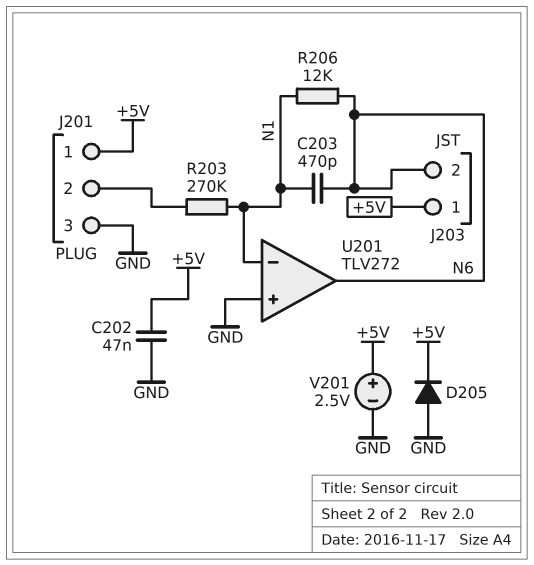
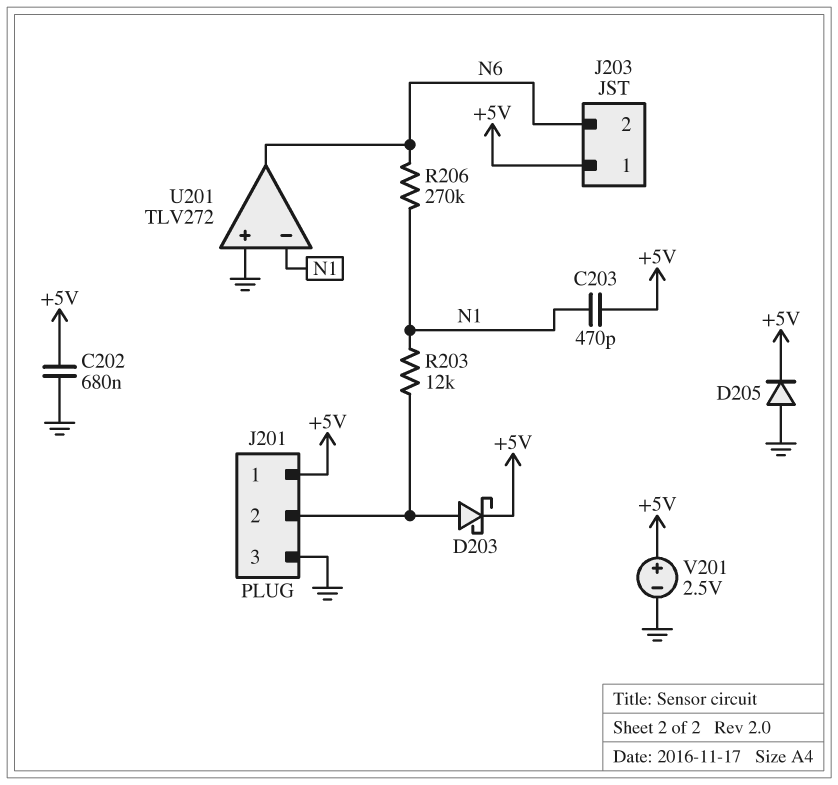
C202: 47nF (+5V, GND) -> 680nF (+5V, GND)
C203: 470pF (N1, N6) -> 470pF (+5V, N1)
D203: none -> schottky (A J201/2, K +5V)
R203: 270k (J201/2, N1) -> 12k (J201/2, N1)
R206: 12k (N1, N6) -> 270k (N1, N6)

